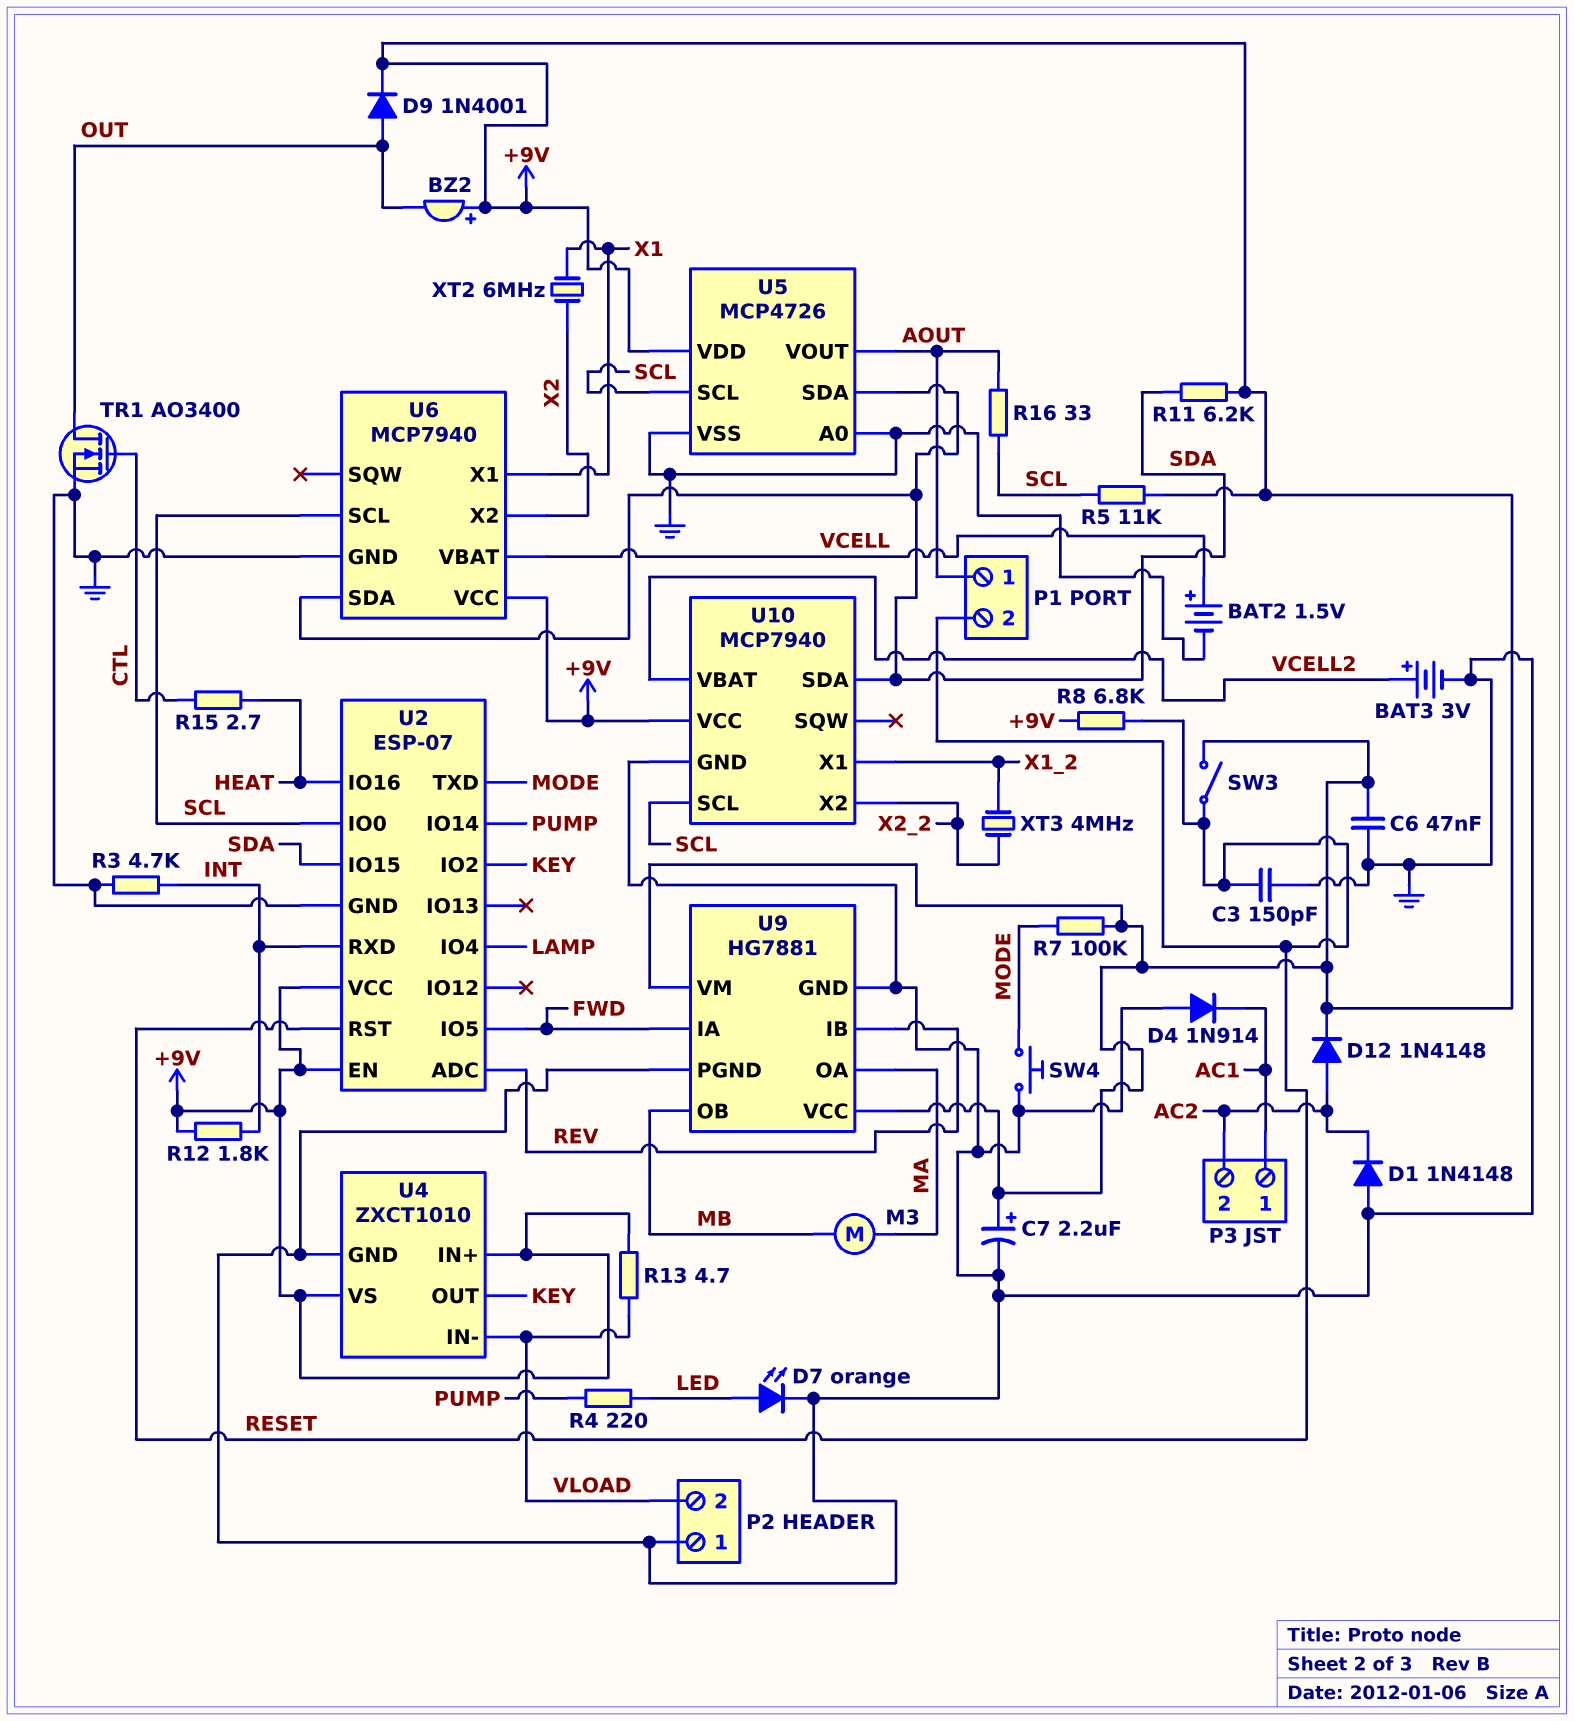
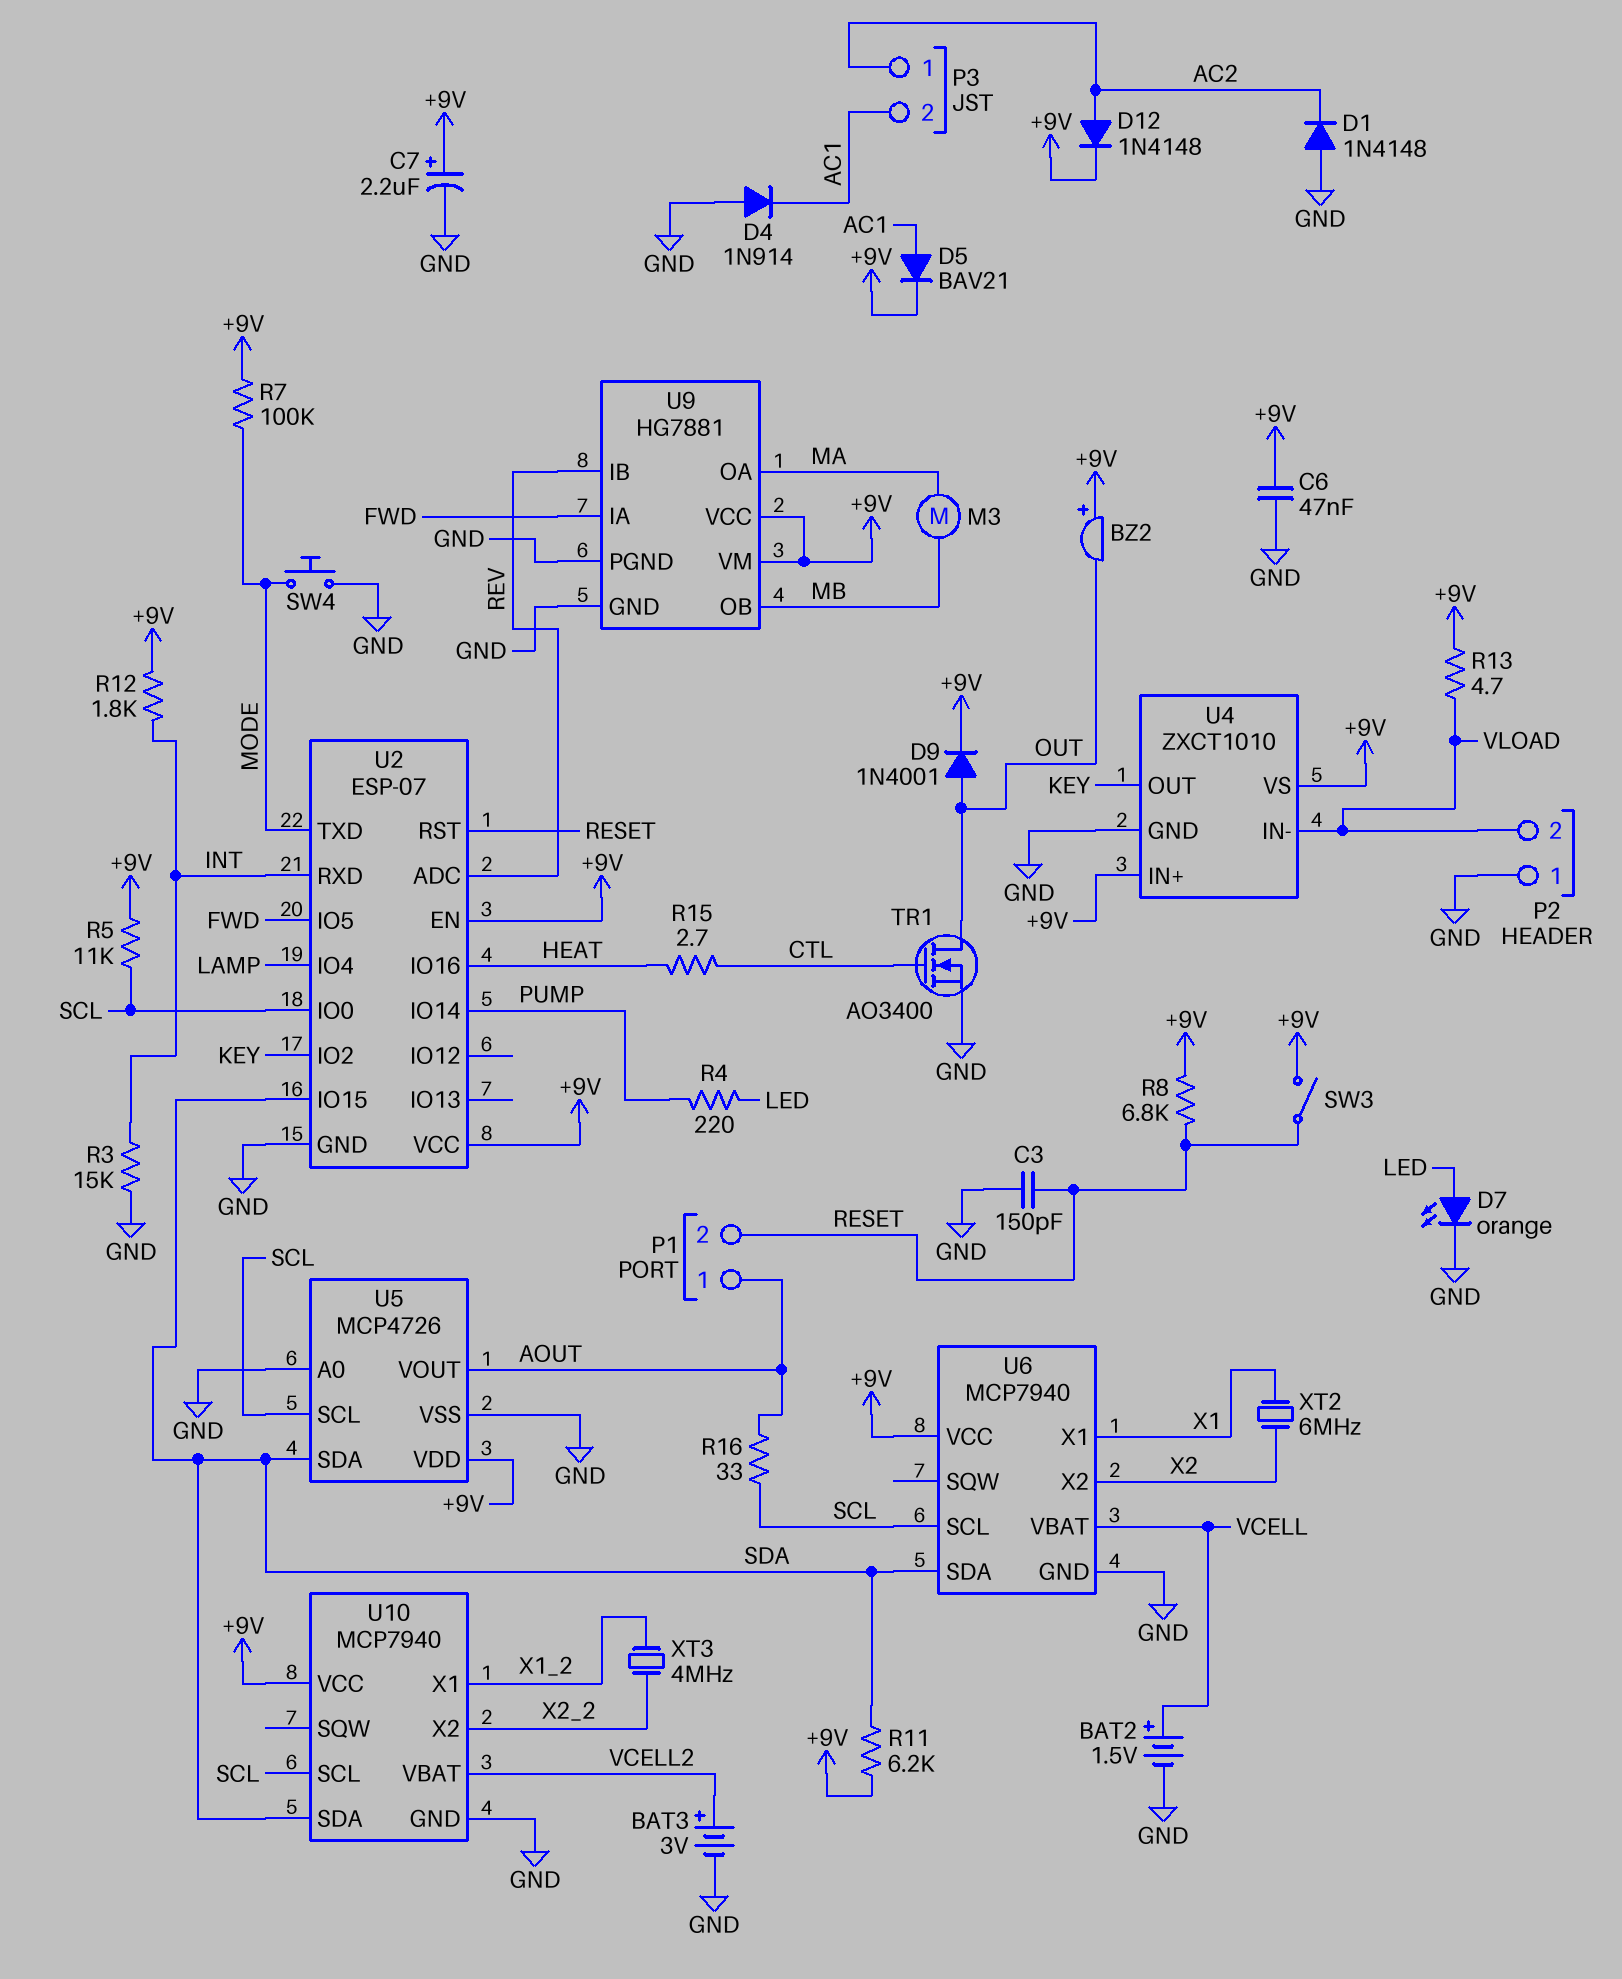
D5: none -> diode BAV21 (A AC1, K +9V)
P3 pin 1: AC1 -> AC2
P3 pin 2: AC2 -> AC1
R3: 4.7k (GND, INT) -> 15k (GND, INT)

